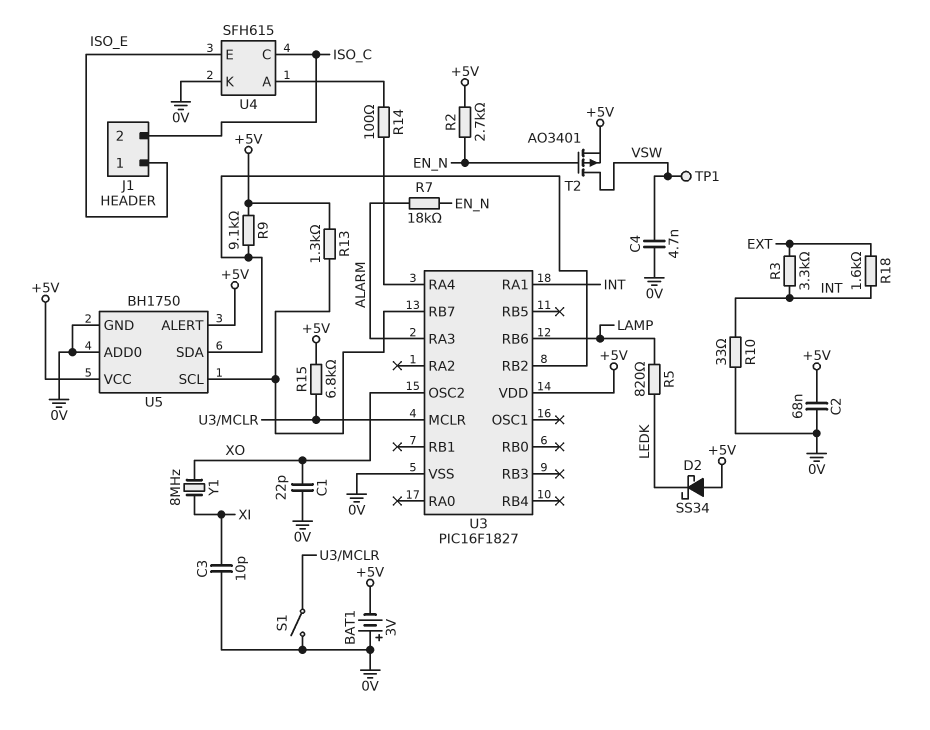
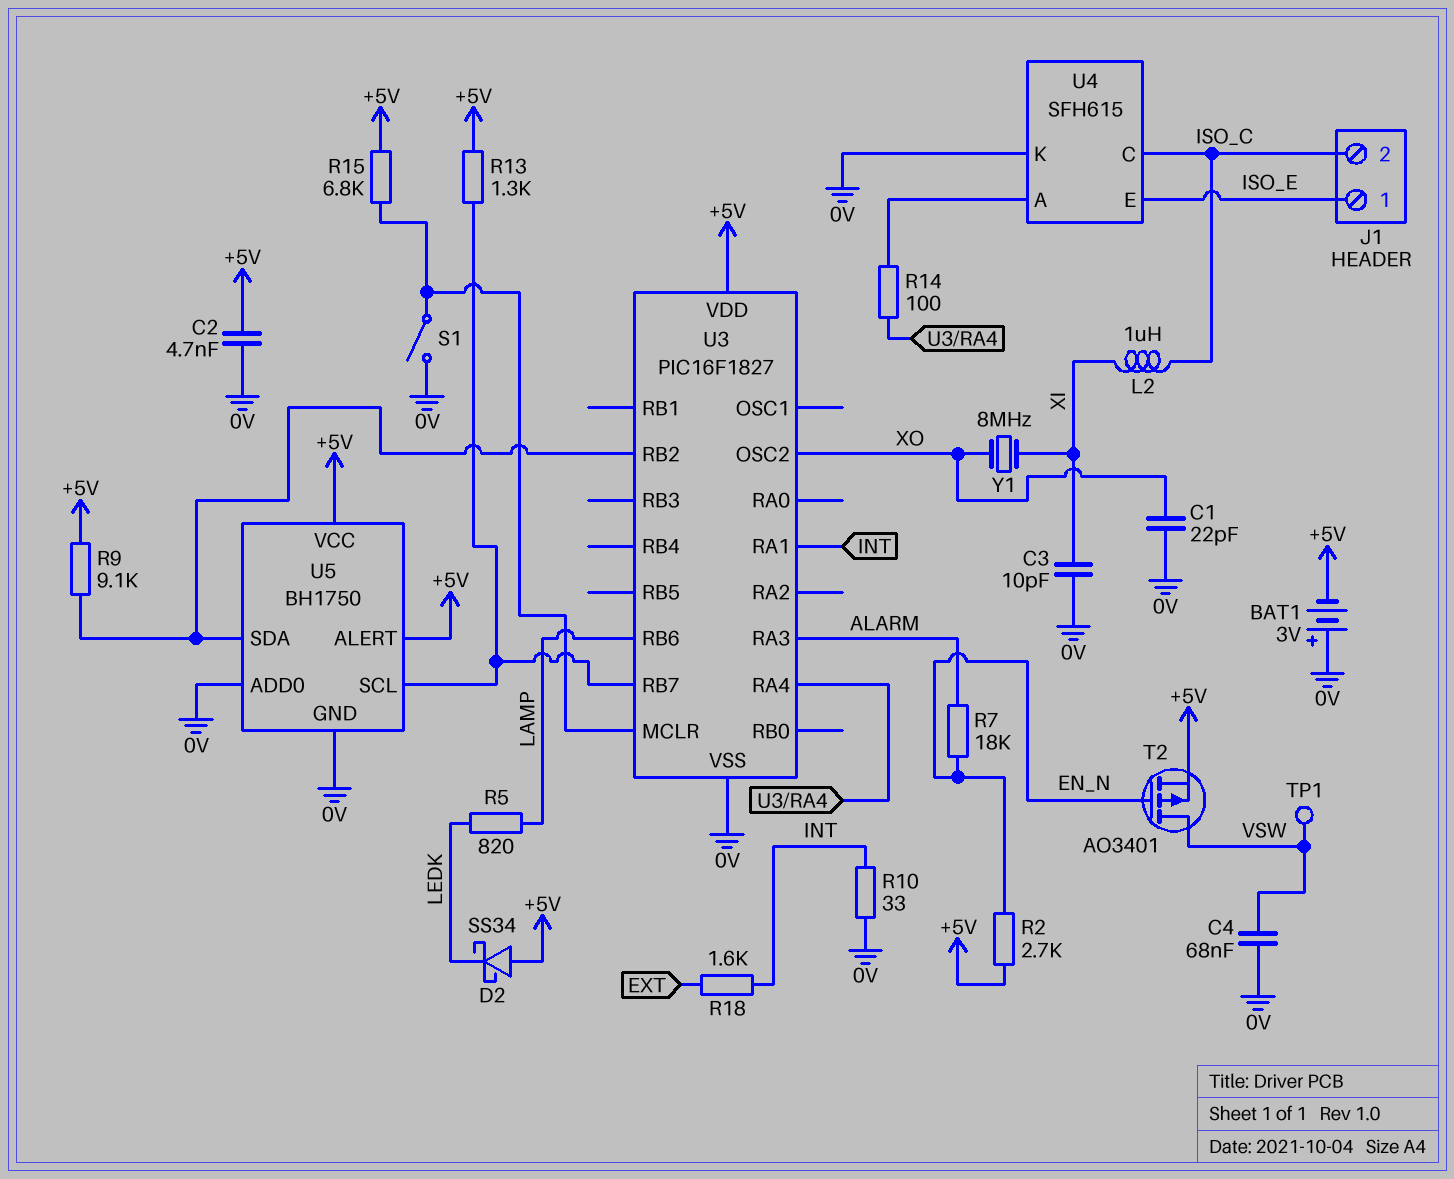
C2: 68nF (+5V, 0V) -> 4.7nF (+5V, 0V)
C4: 4.7nF (0V, VSW) -> 68nF (0V, VSW)
L2: none -> 1uH (ISO_C, XI)
R3: 3.3k (EXT, INT) -> none

